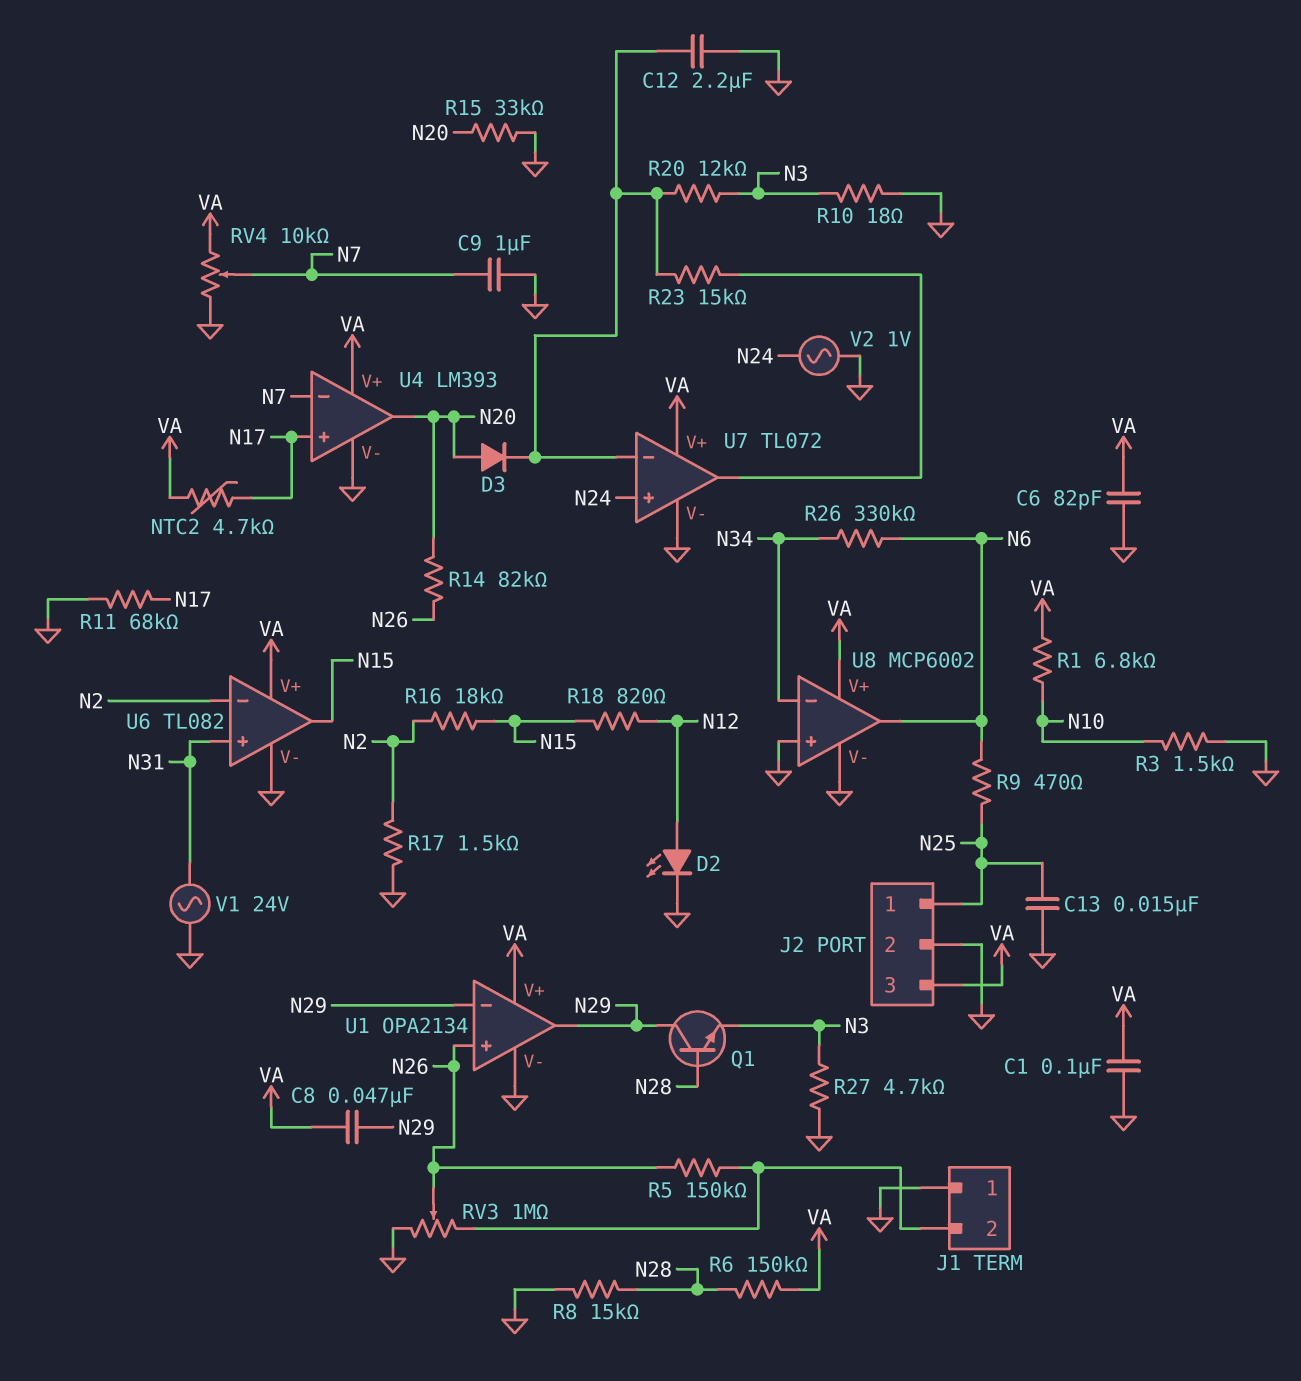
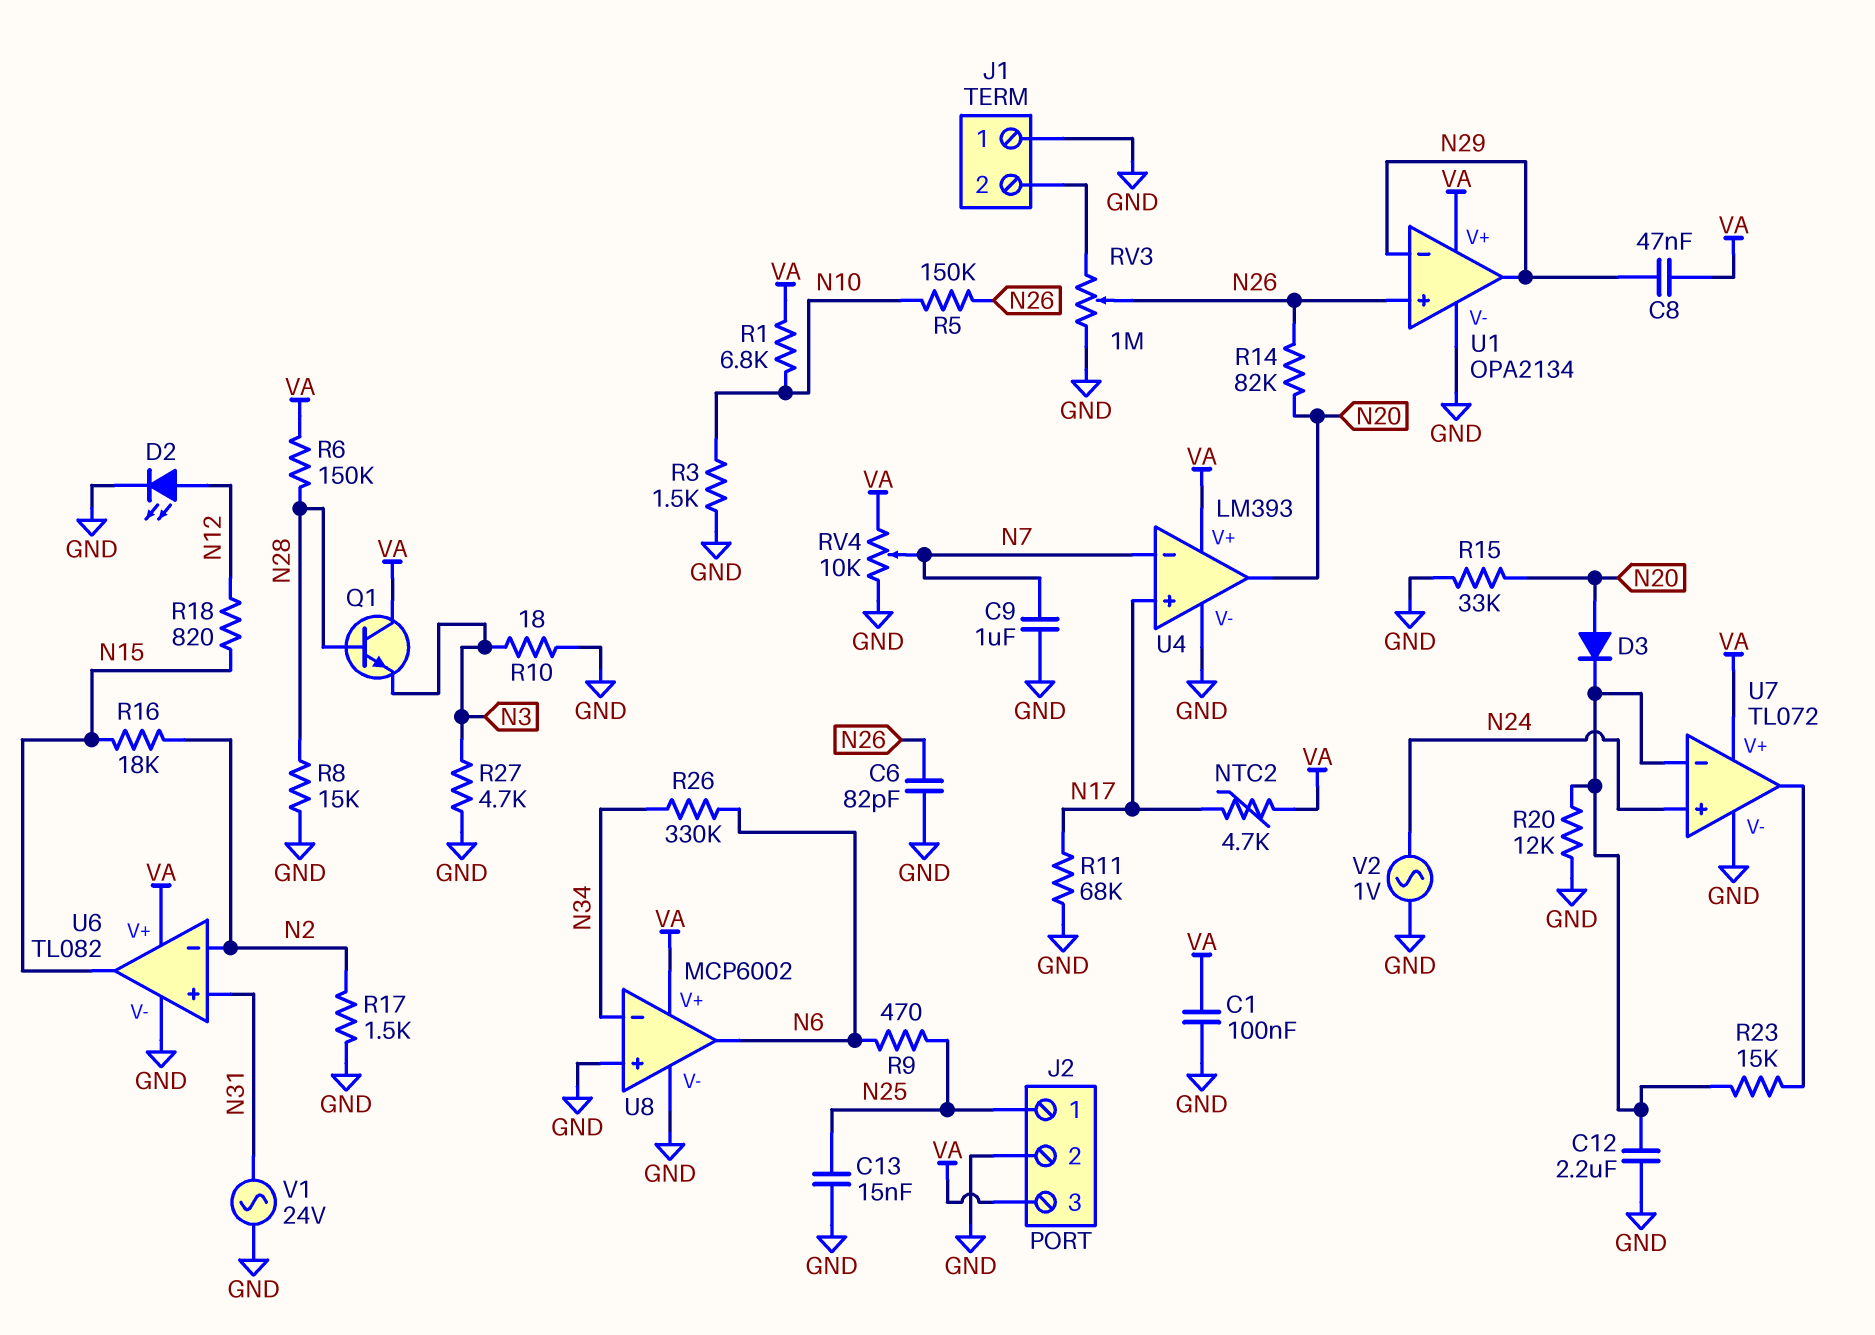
C6: 82pF (GND, VA) -> 82pF (GND, N26)
Q1: NPN (B N28, C N29, E N3) -> NPN (B N28, C VA, E N3)
R5: 150k (J1/2, N26) -> 150k (N10, N26)
R20: 12k (N3, U7/in-) -> 12k (GND, U7/in-)

